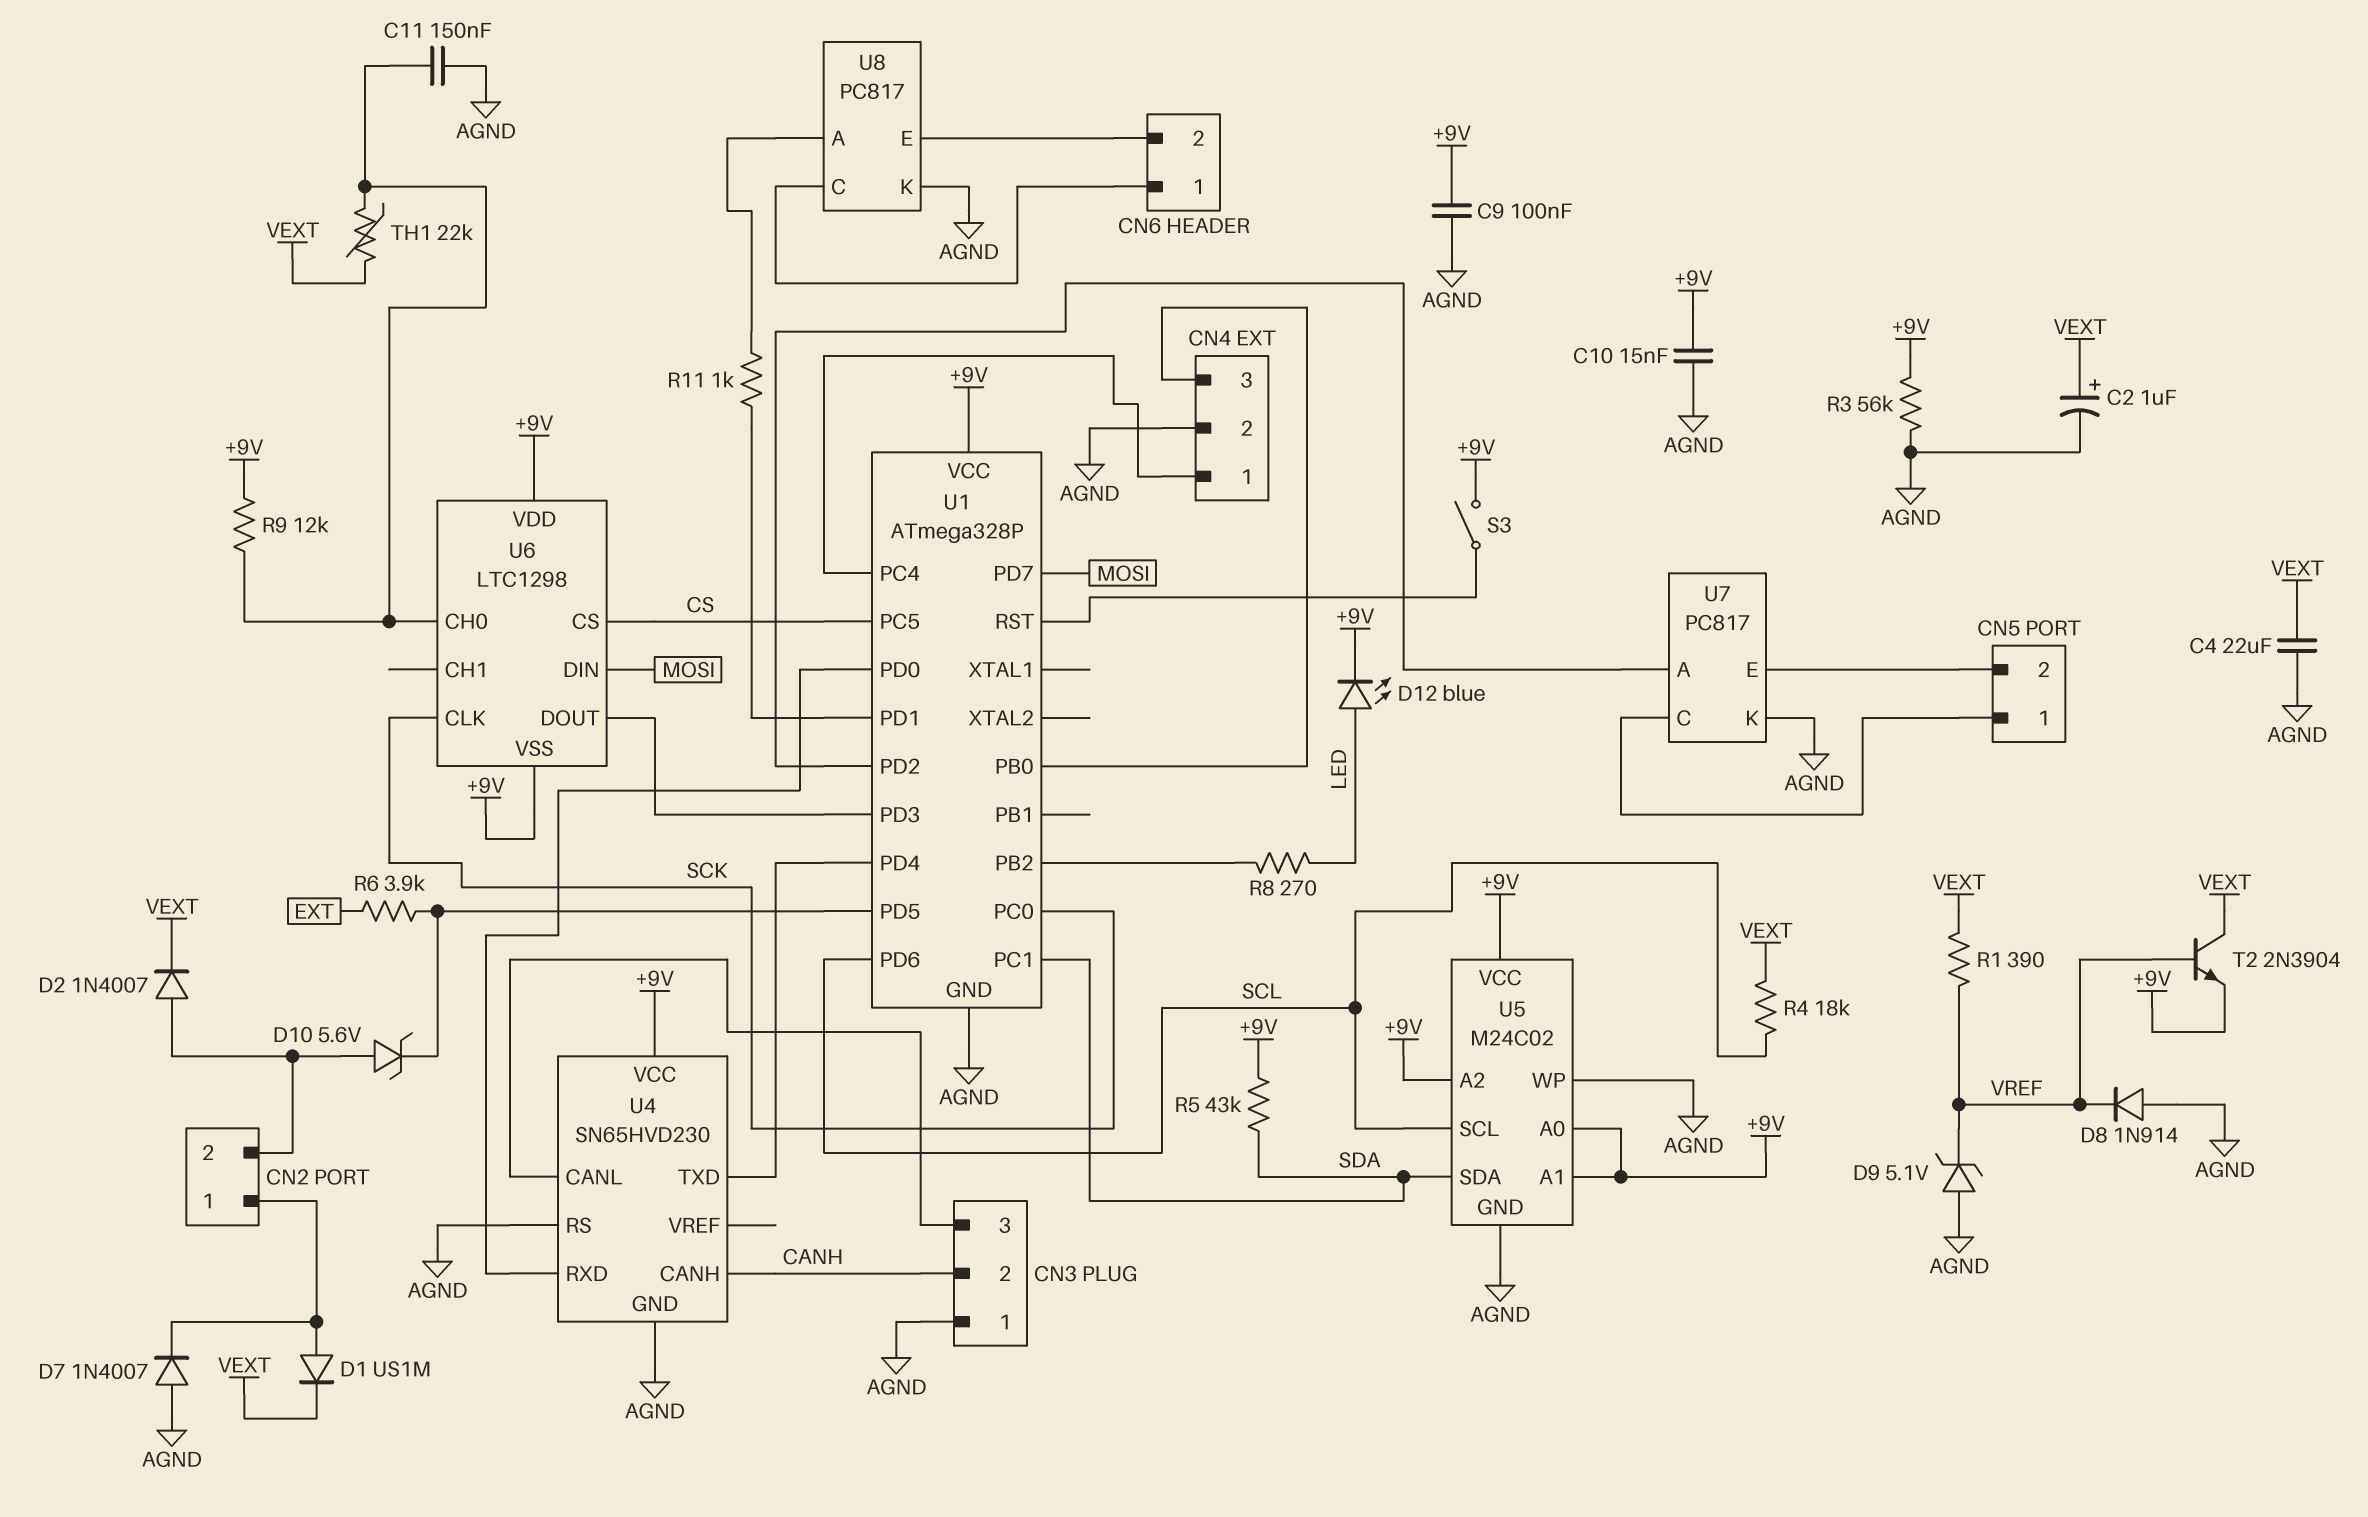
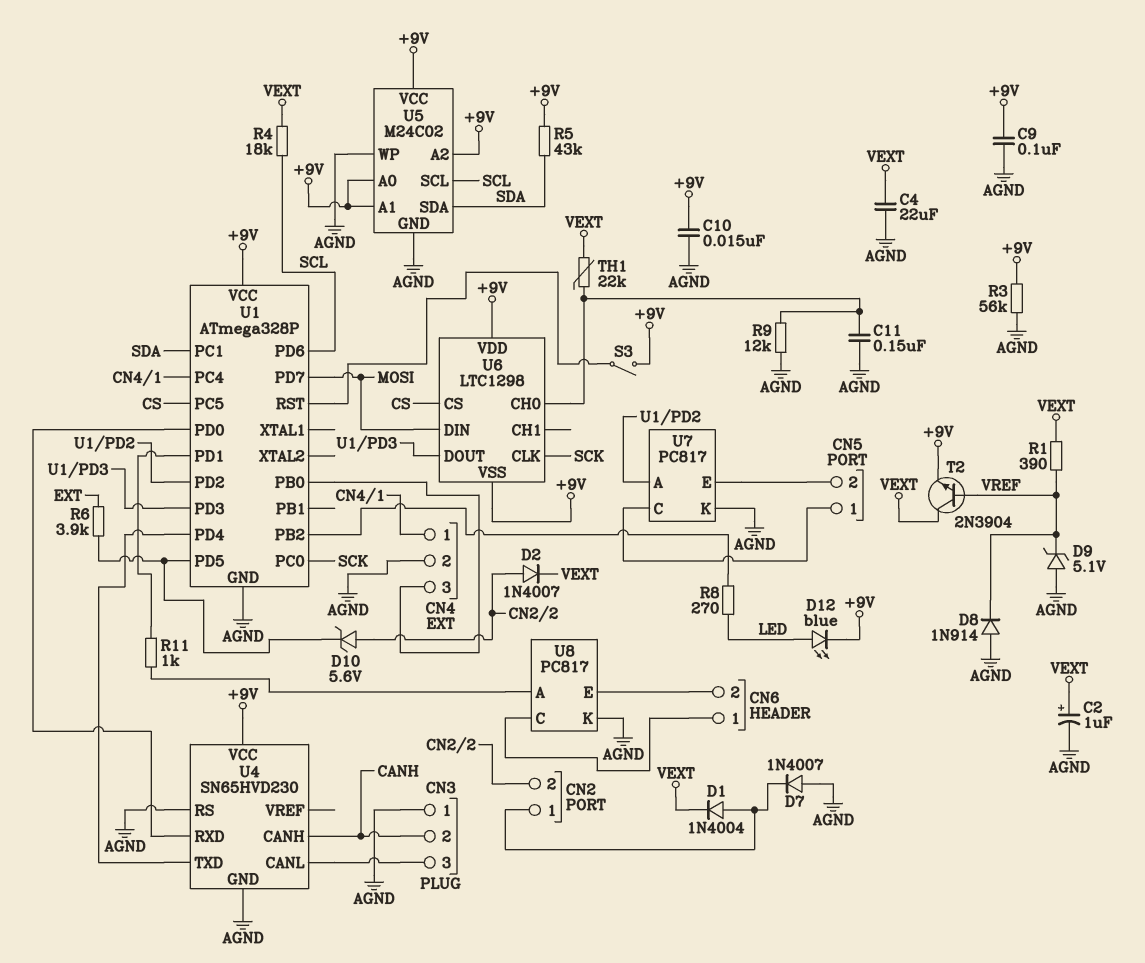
D1: diode US1M (A CN2/1, K VEXT) -> diode 1N4004 (A CN2/1, K VEXT)
R9: 12k (+9V, U6/CH0) -> 12k (AGND, U6/CH0)

